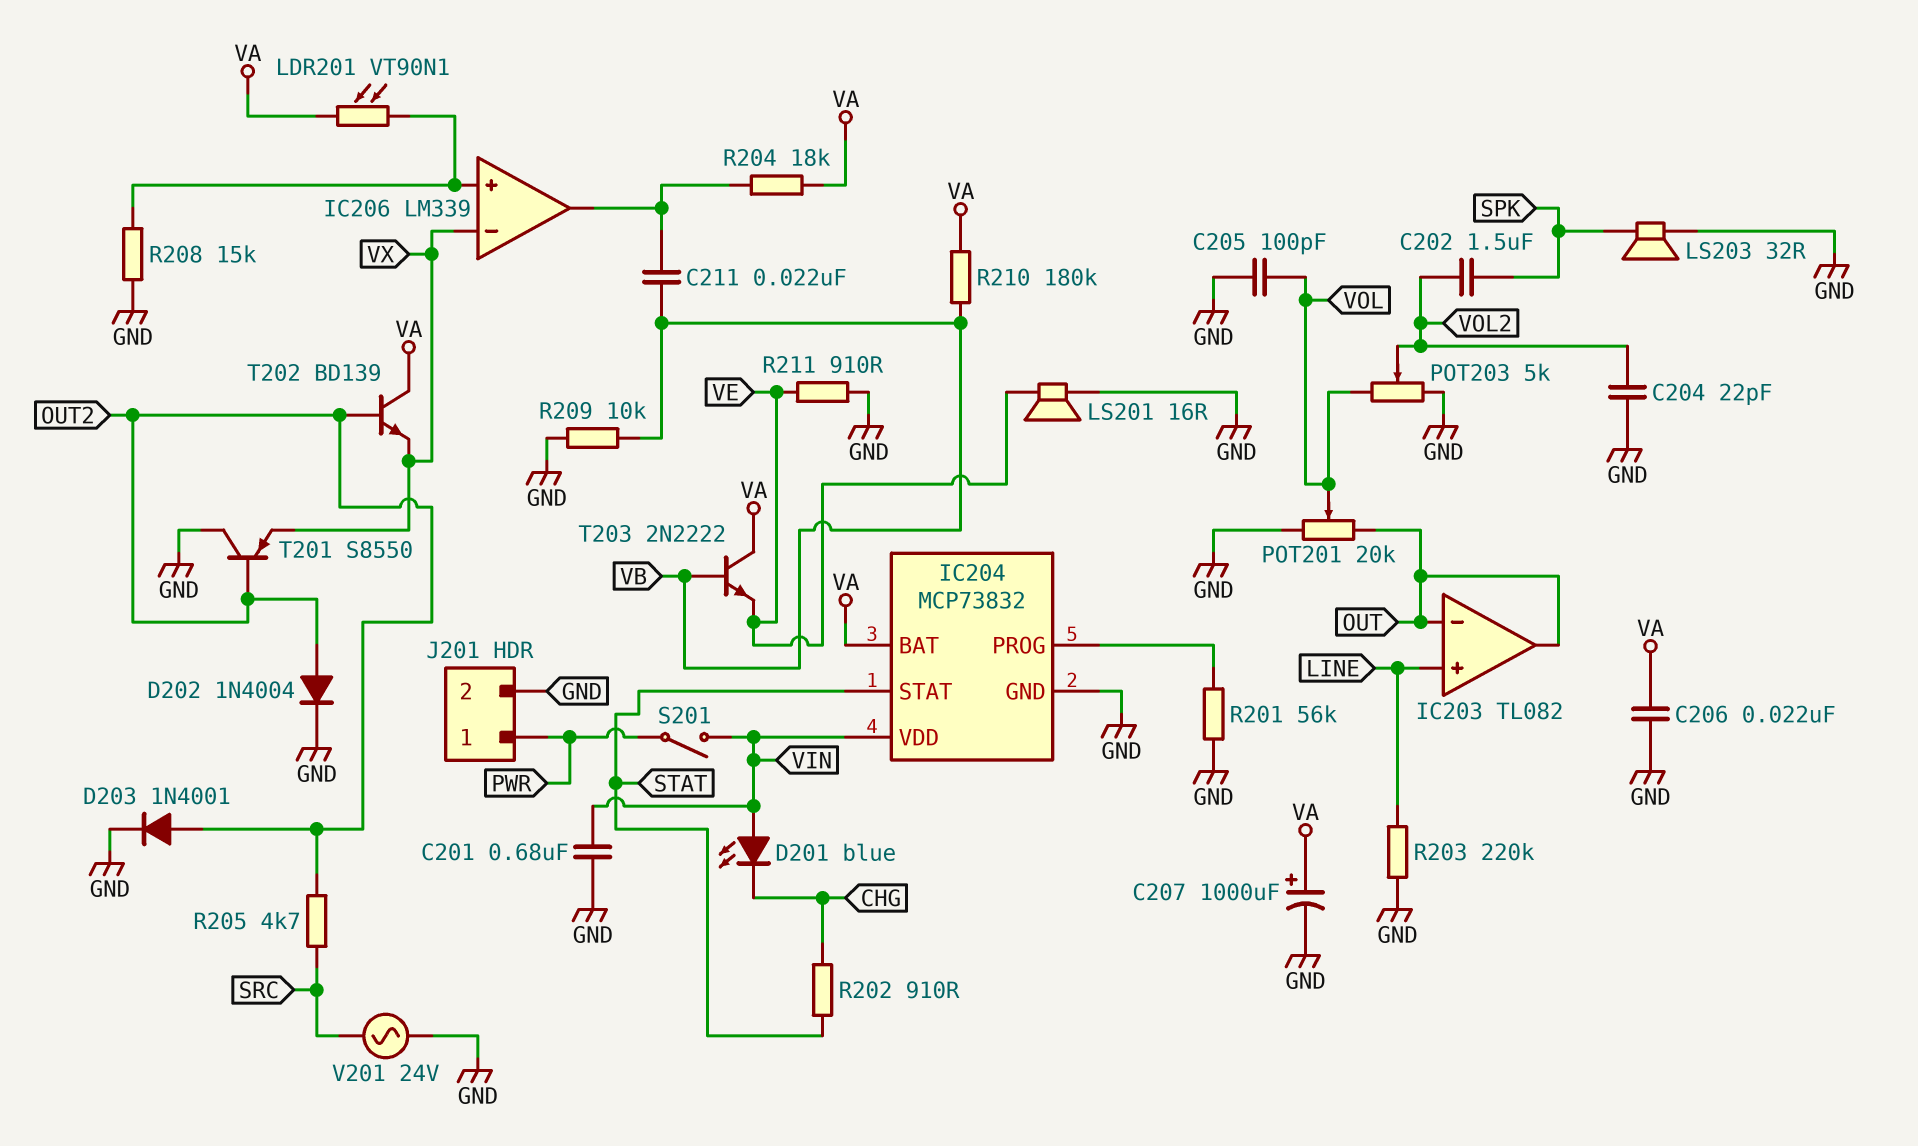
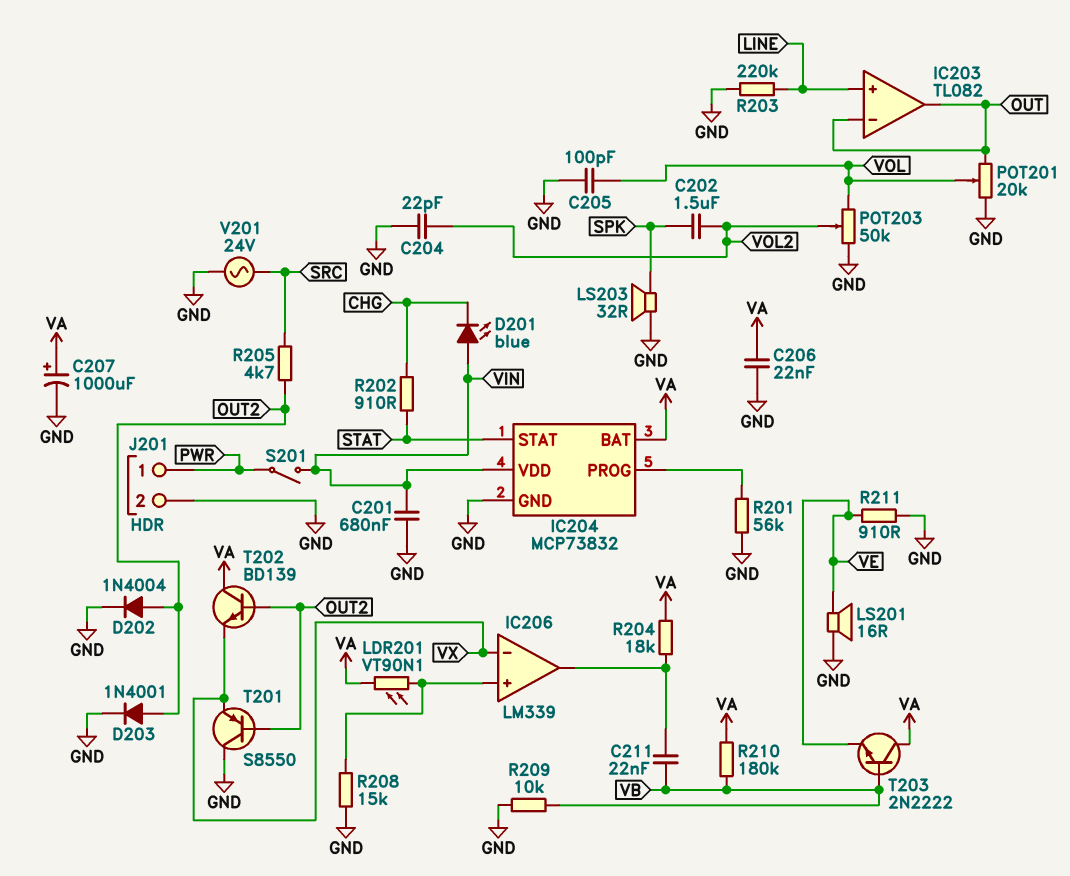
POT203: 5k (GND, VOL, wiper VOL2) -> 50k (GND, VOL, wiper VOL2)

